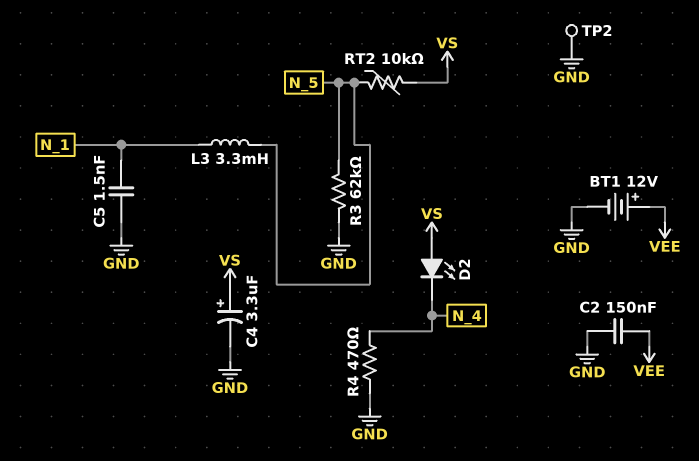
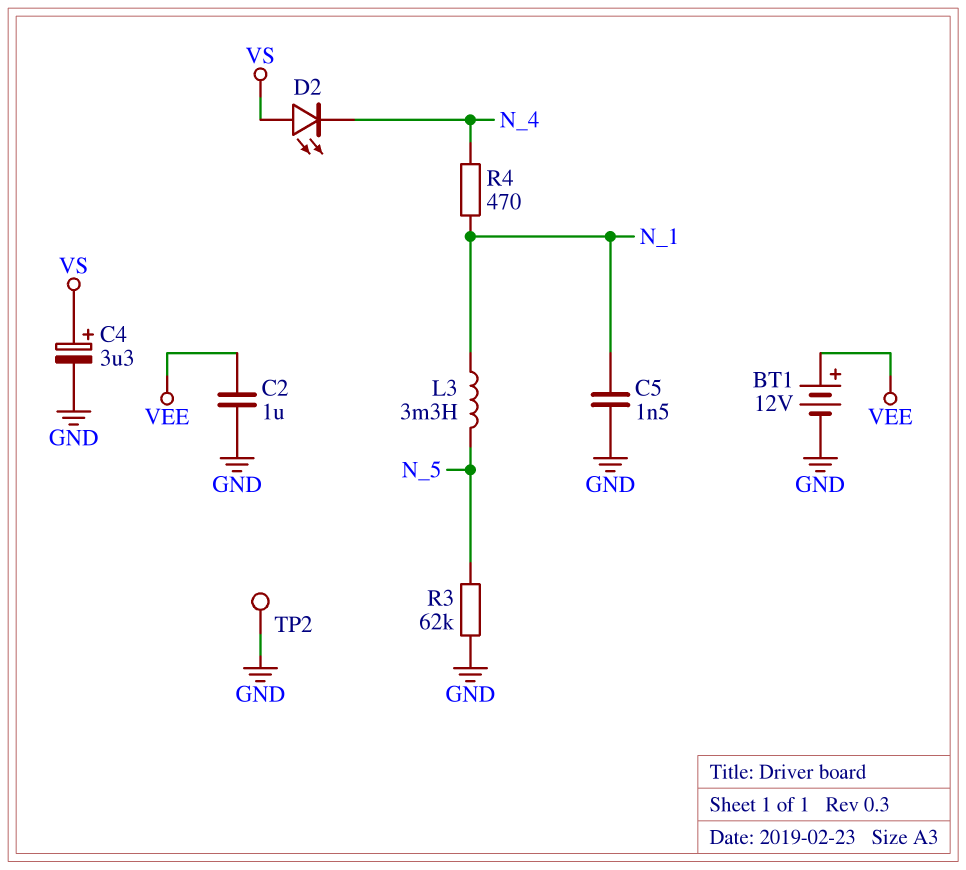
C2: 150nF (GND, VEE) -> 1uF (GND, VEE)
R4: 470 (GND, N_4) -> 470 (N_1, N_4)
RT2: 10k (N_5, VS) -> none

